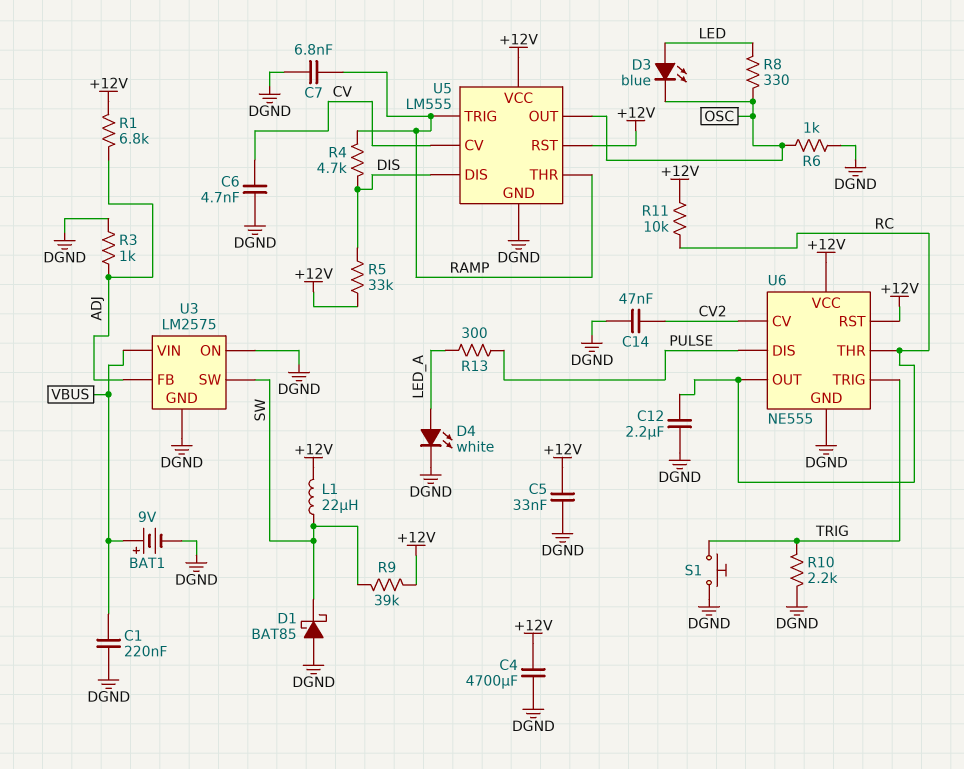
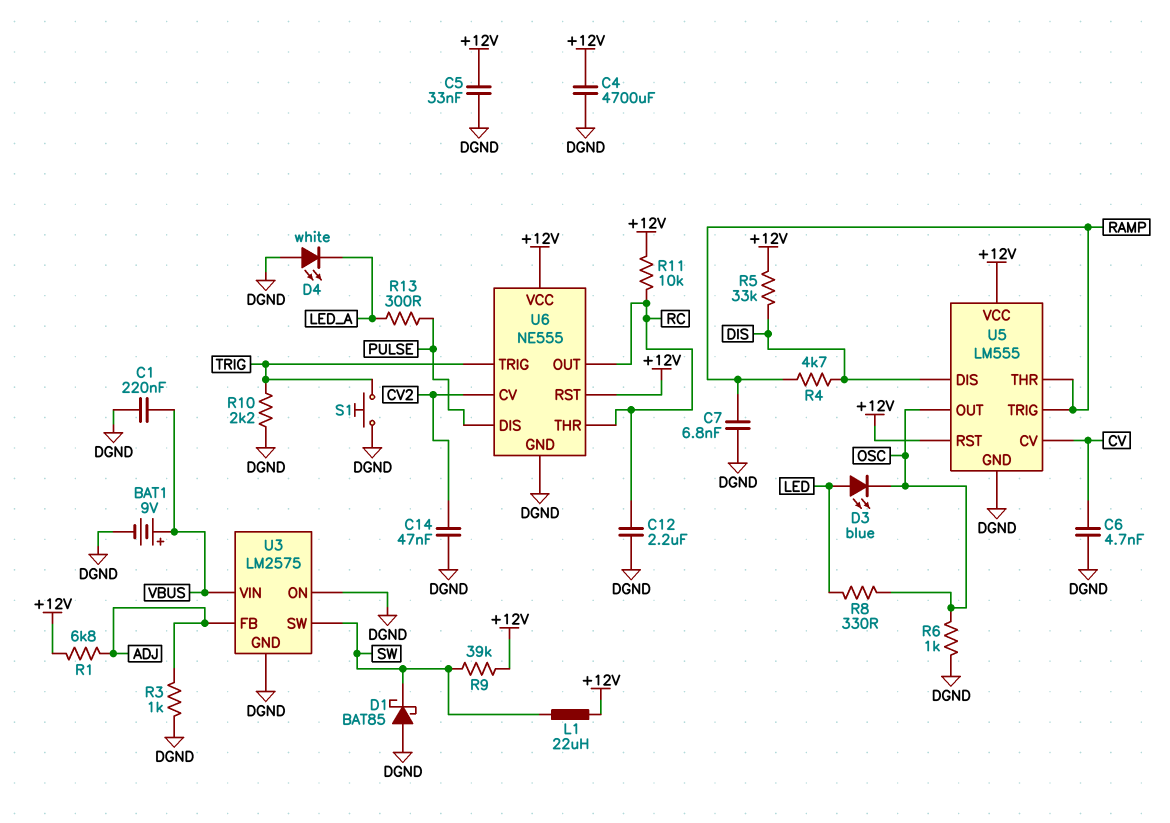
D4: LED white (A LED_A, K DGND) -> LED white (A DGND, K LED_A)

